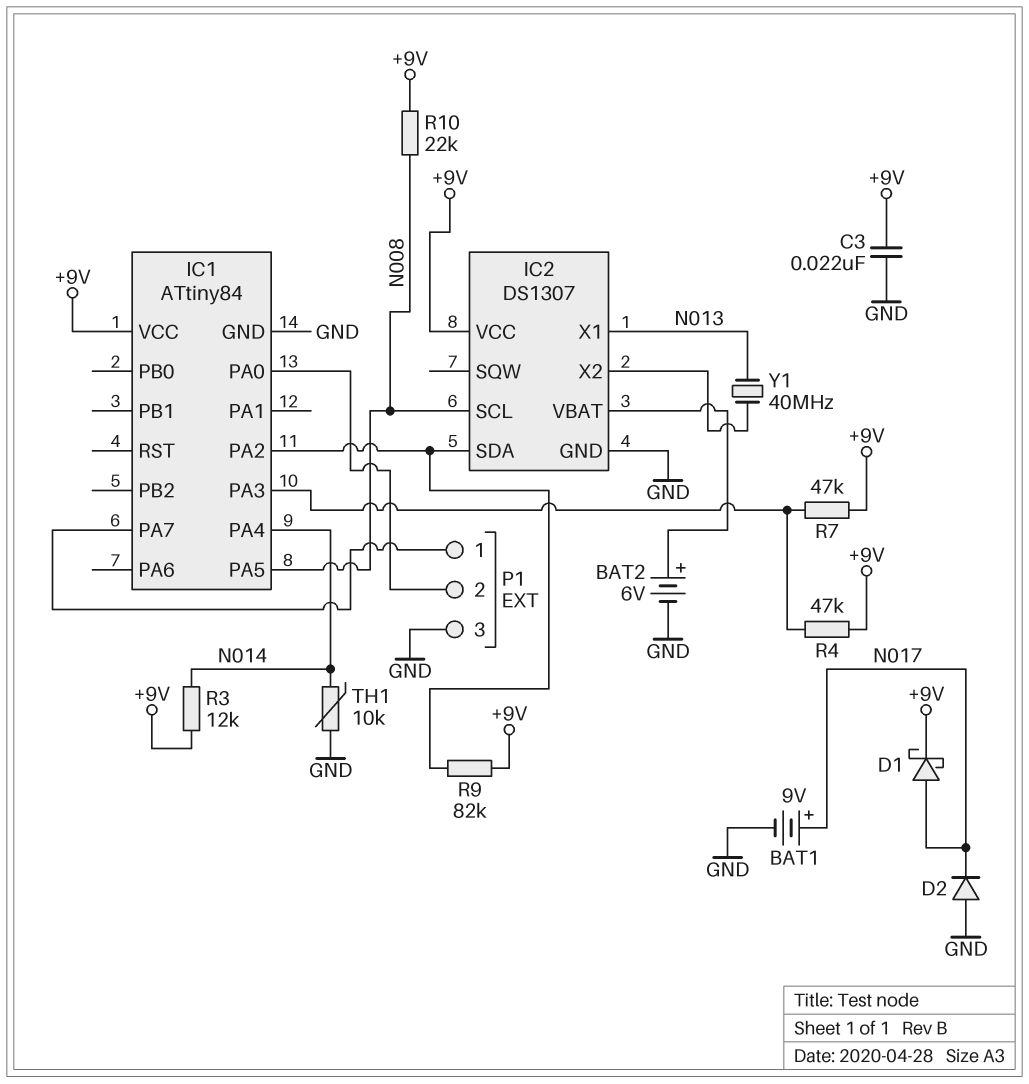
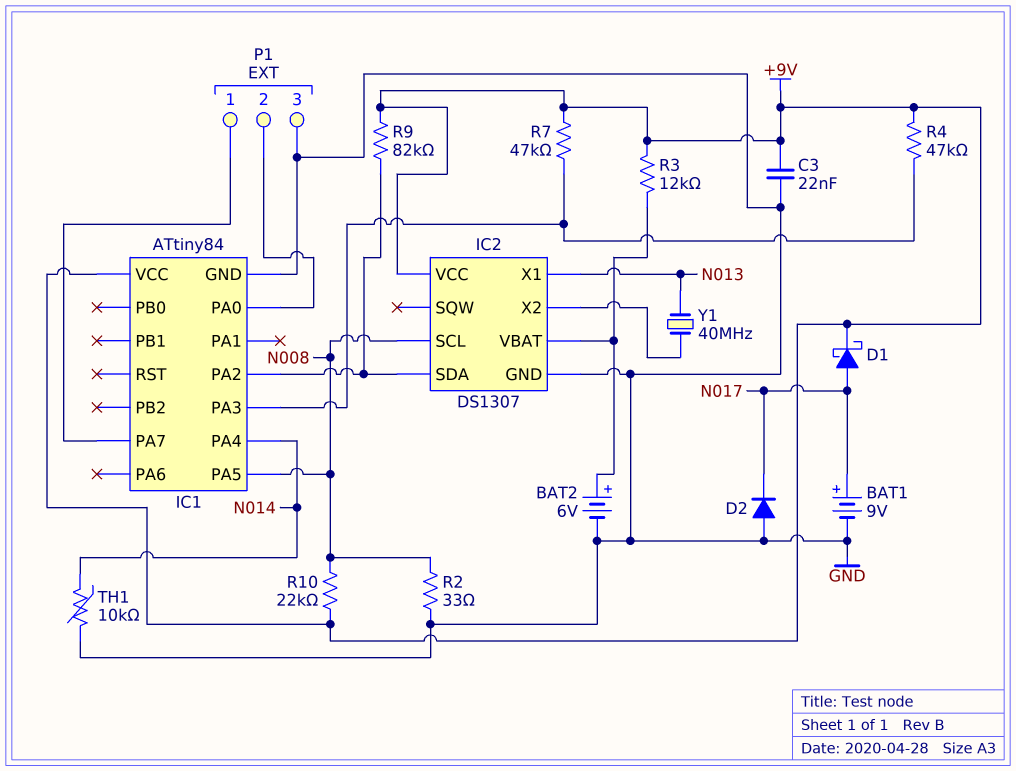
R2: none -> 33 (GND, N008)
R3: 12k (+9V, N014) -> 12k (+9V, IC2/VBAT)

